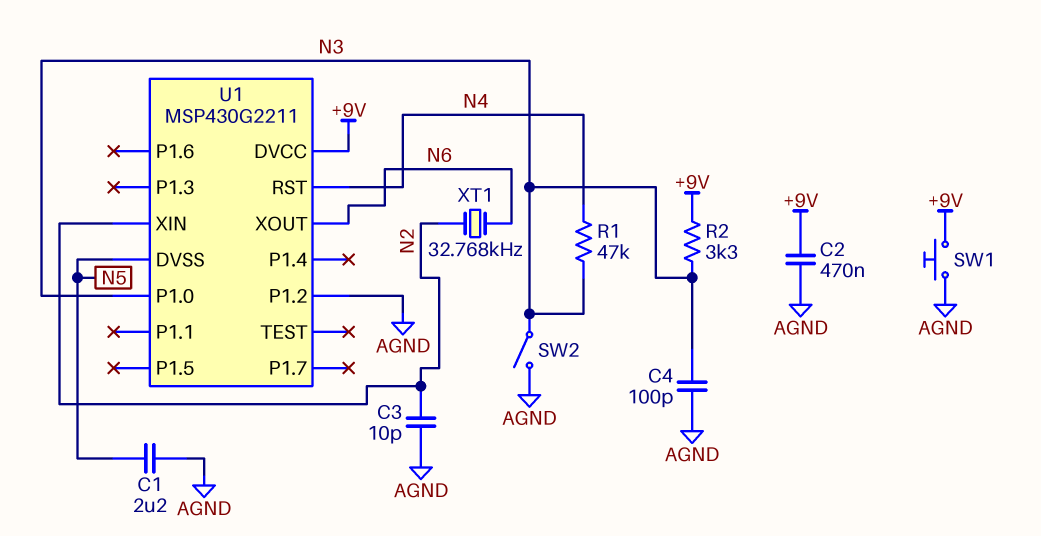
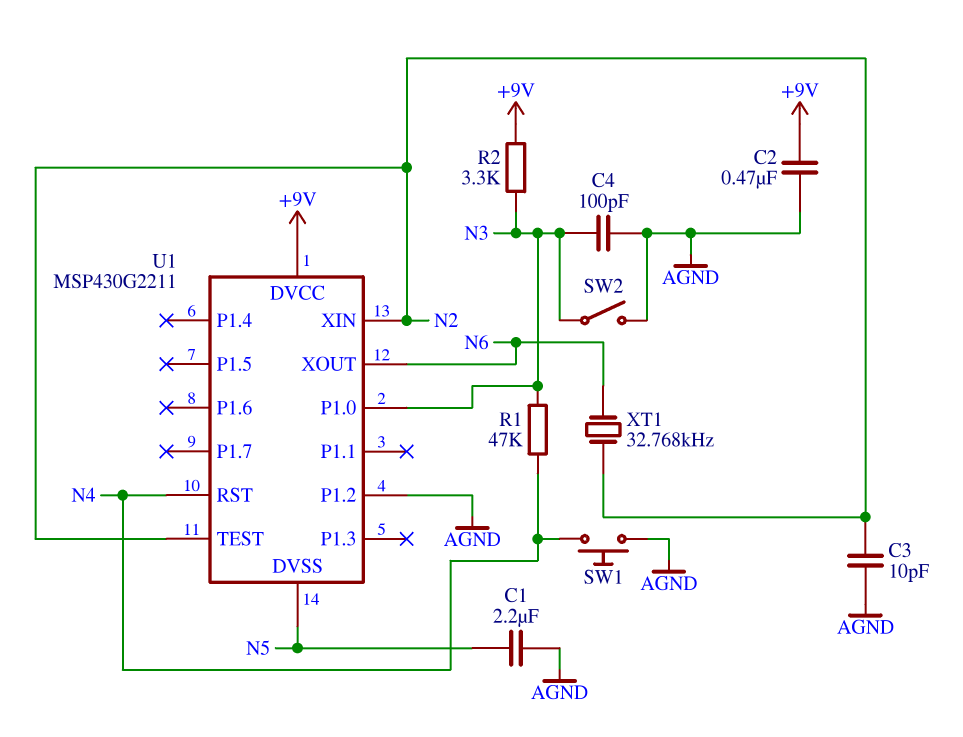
SW1: button (+9V, AGND) -> button (AGND, N4)
U1 pin TEST: none -> N2

